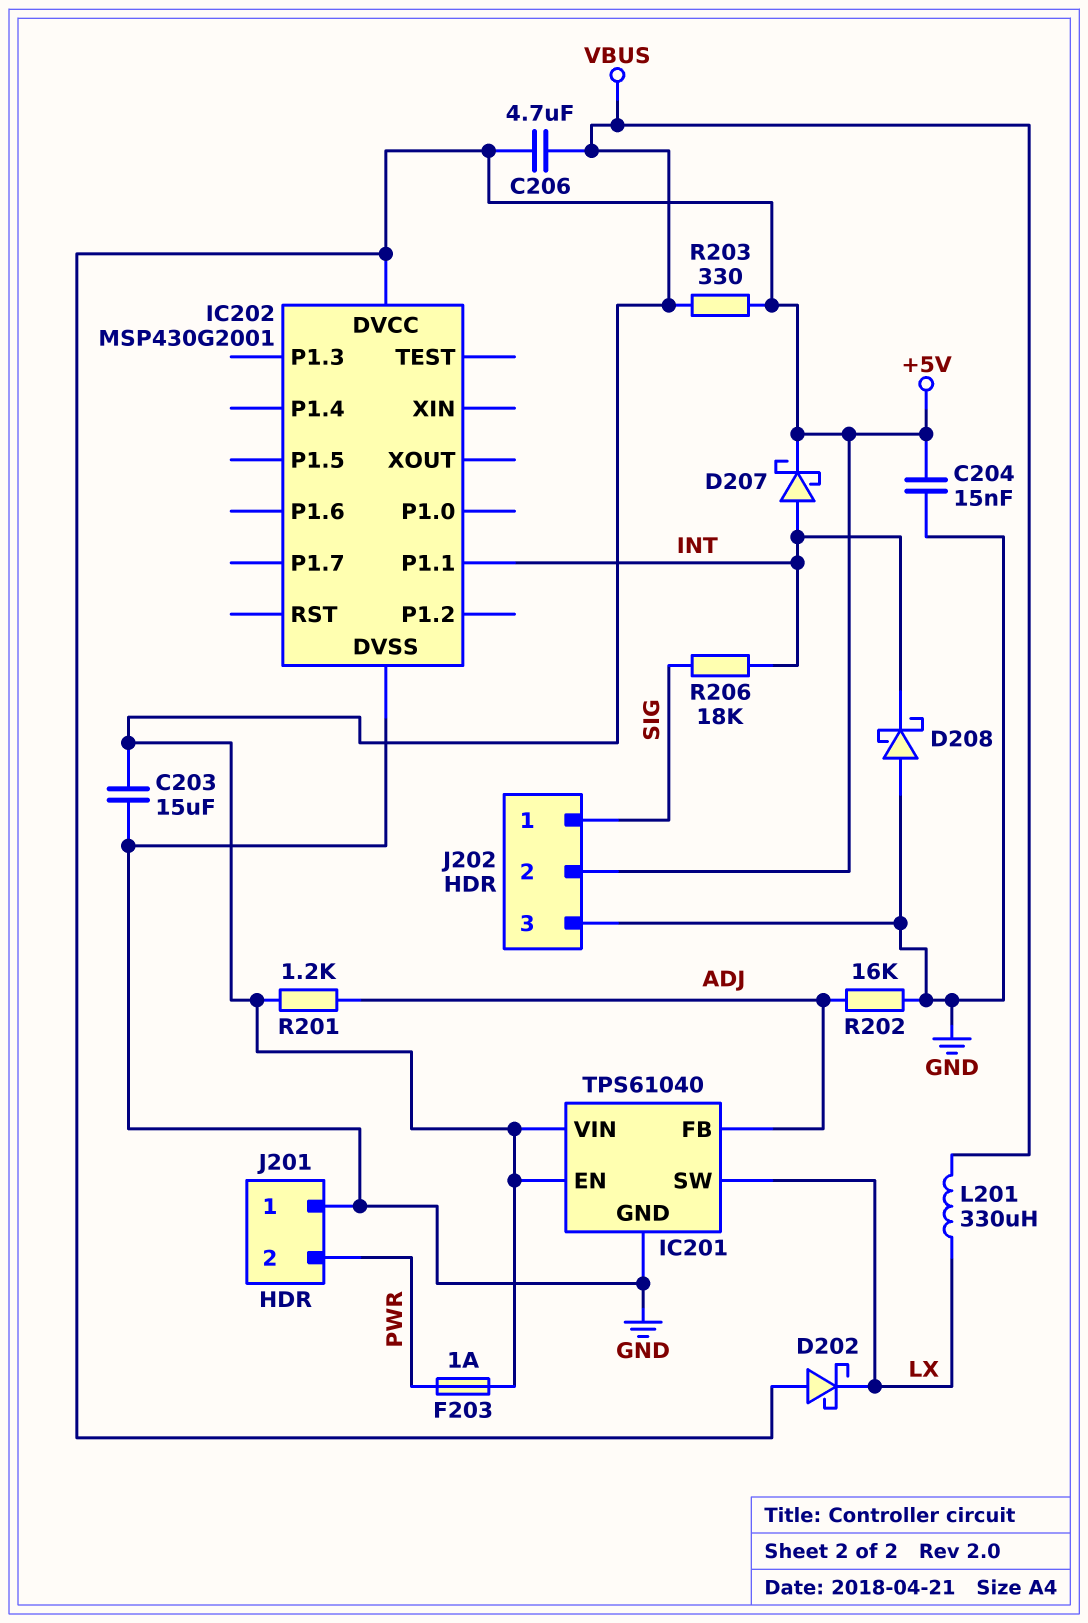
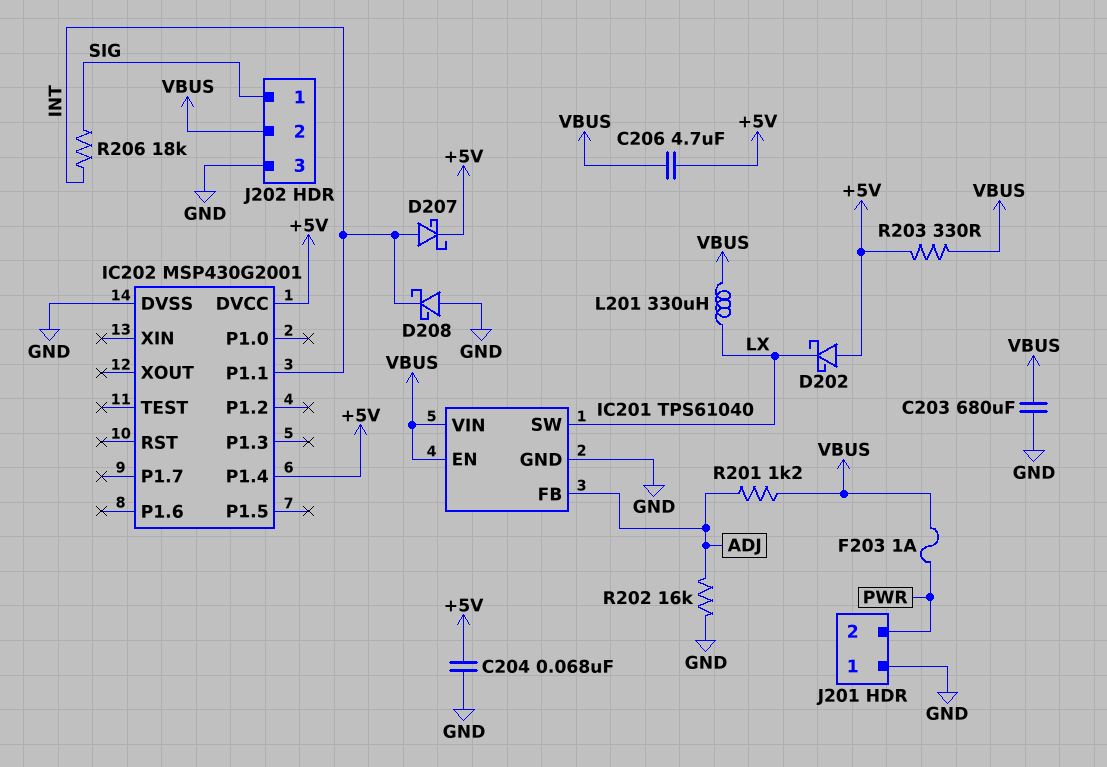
C203: 15uF (GND, VBUS) -> 680uF (GND, VBUS)
C204: 15nF (+5V, GND) -> 68nF (+5V, GND)
IC202 pin P1.4: none -> +5V
J202 pin 2: +5V -> VBUS

